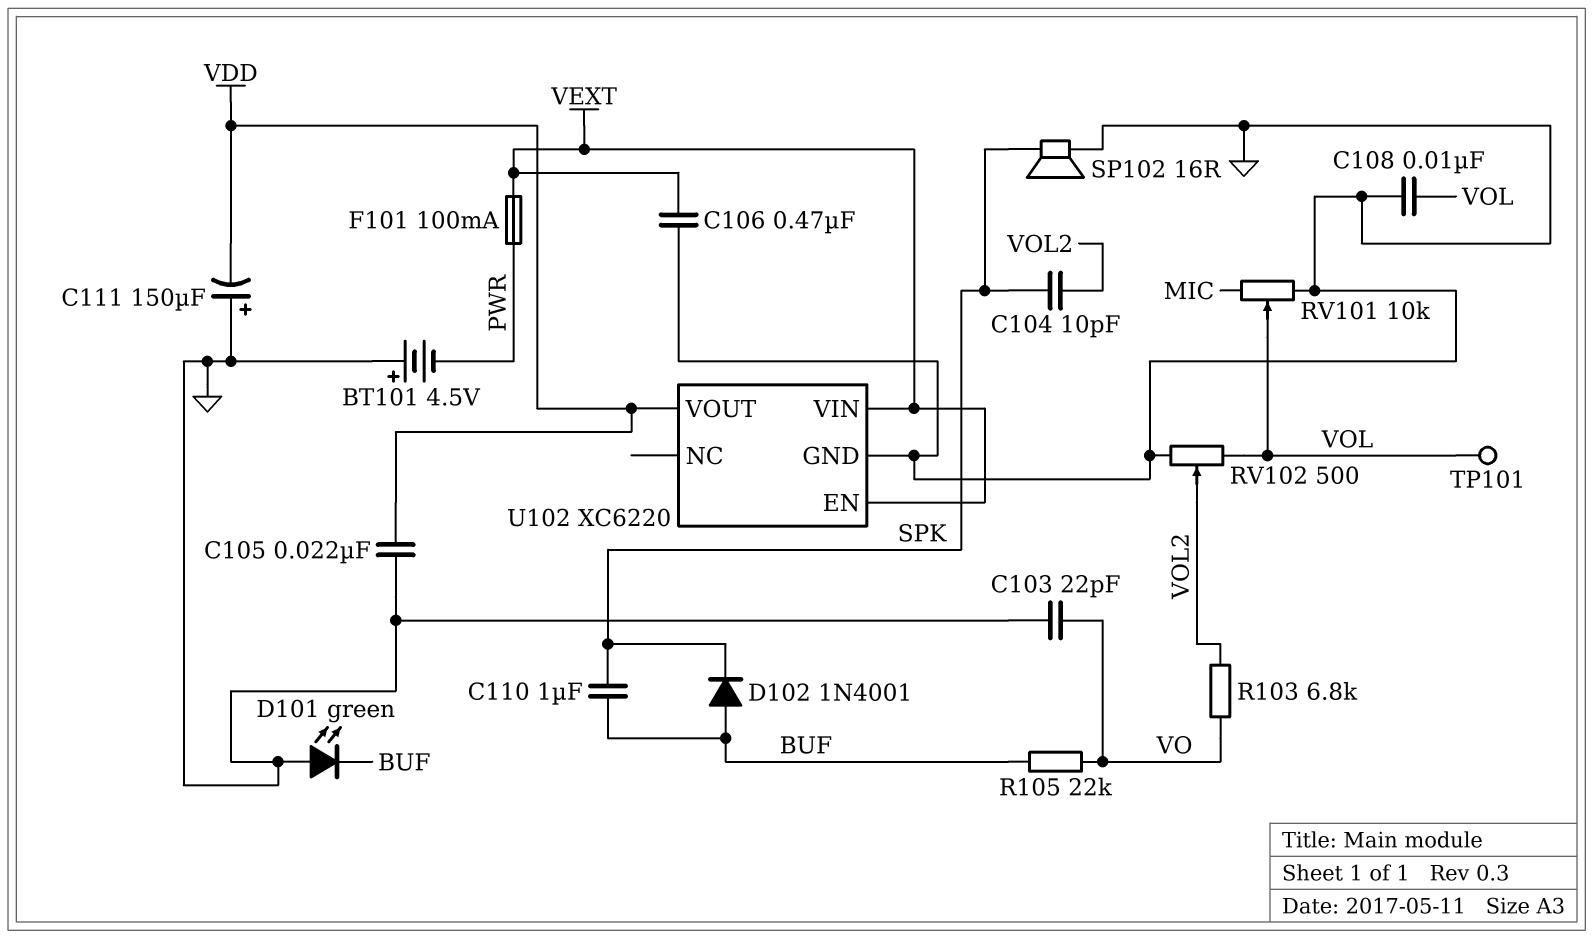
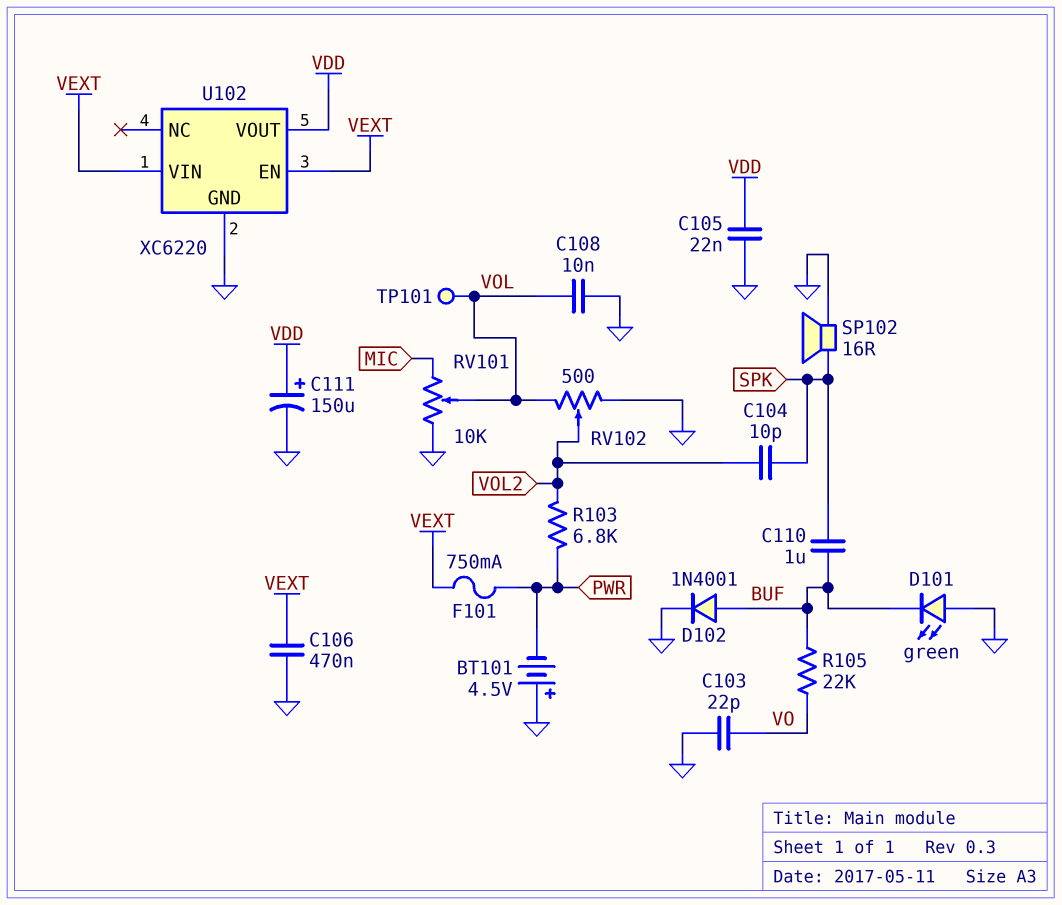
C111: 150uF (plus GND, minus VDD) -> 150uF (plus VDD, minus GND)
D102: diode 1N4001 (A BUF, K SPK) -> diode 1N4001 (A BUF, K GND)
F101: 100mA (PWR, VEXT) -> 750mA (PWR, VEXT)
R103: 6.8k (VO, VOL2) -> 6.8k (PWR, VOL2)

